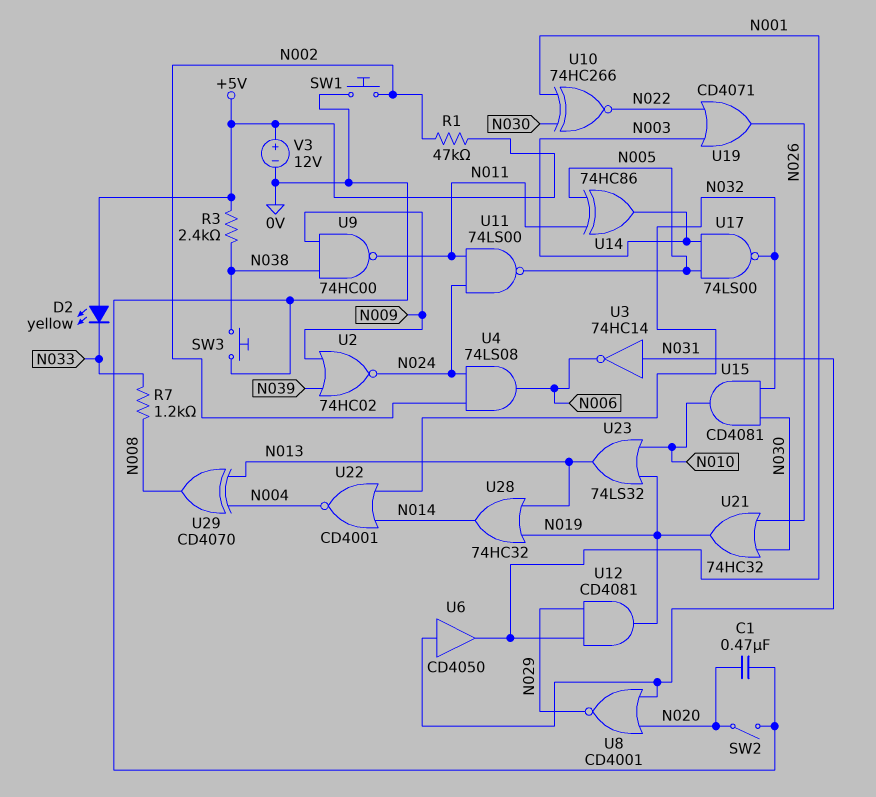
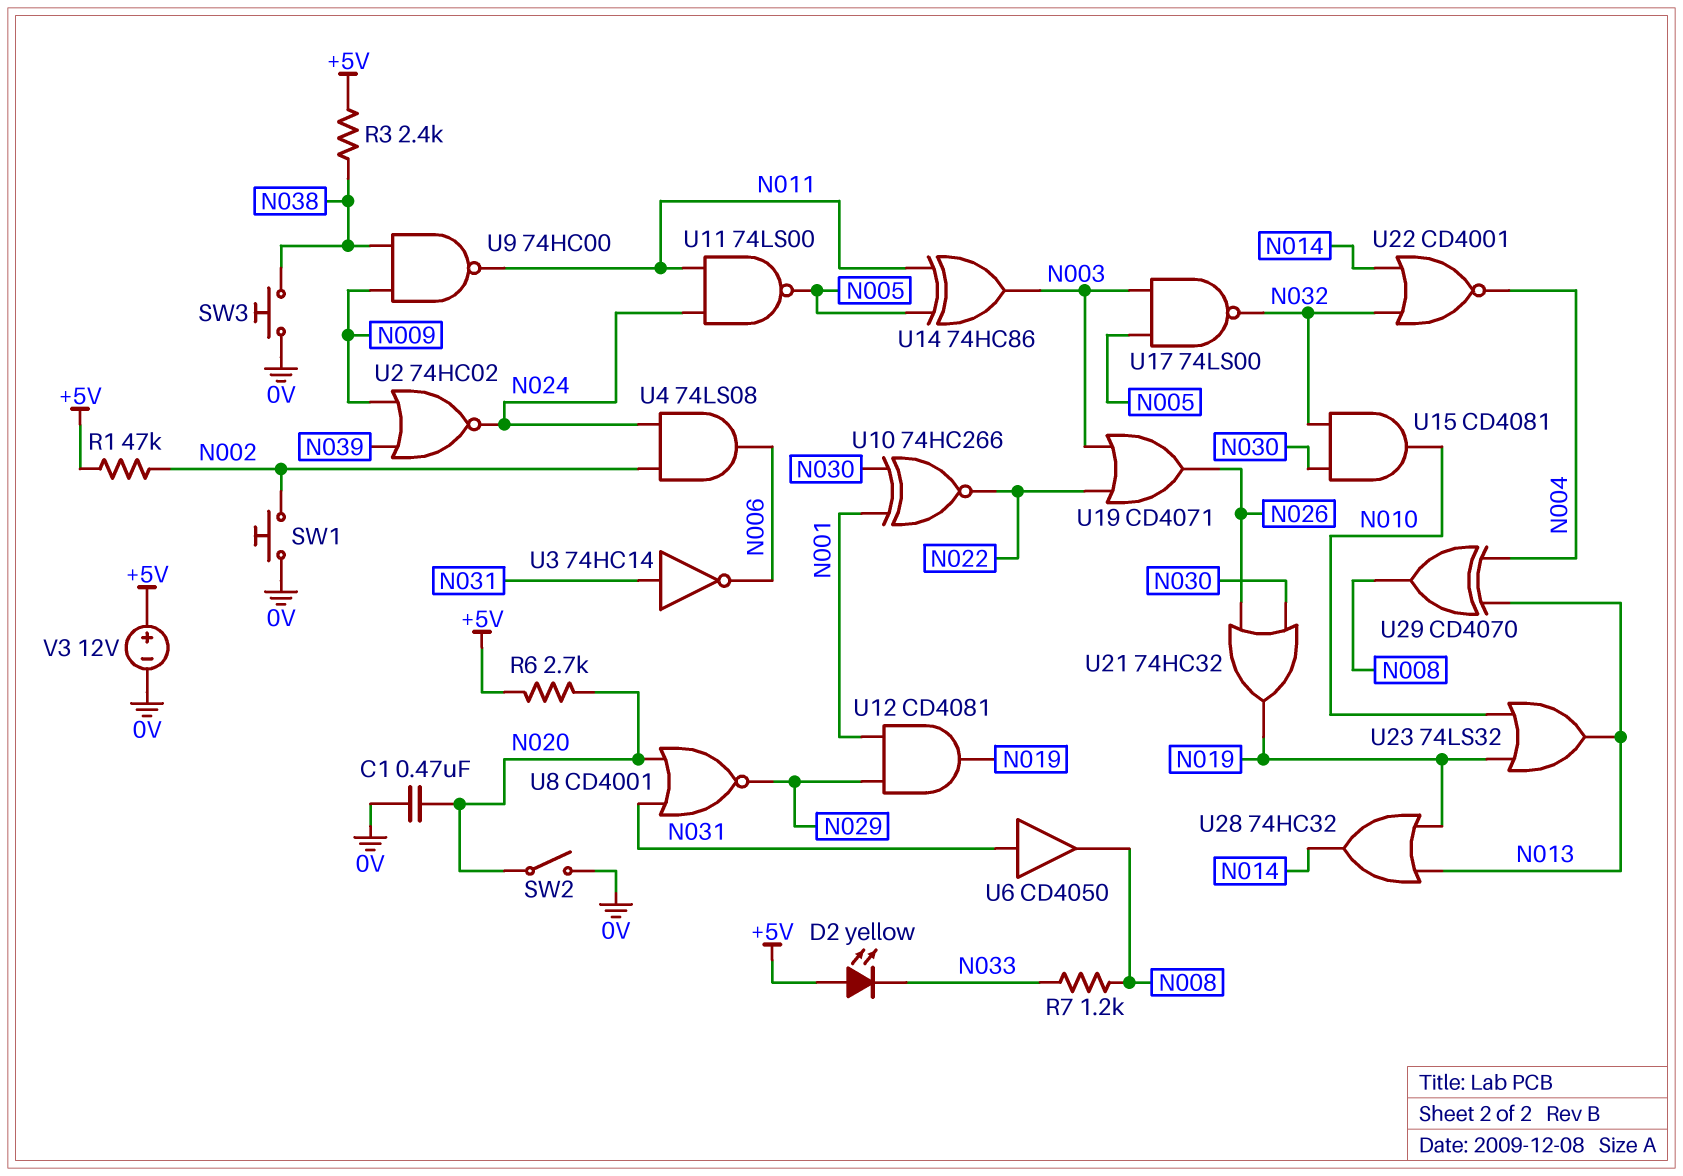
R6: none -> 2.7k (+5V, N020)
U6: buffer CD4050 (in N031, out N001) -> buffer CD4050 (in N031, out N008)

